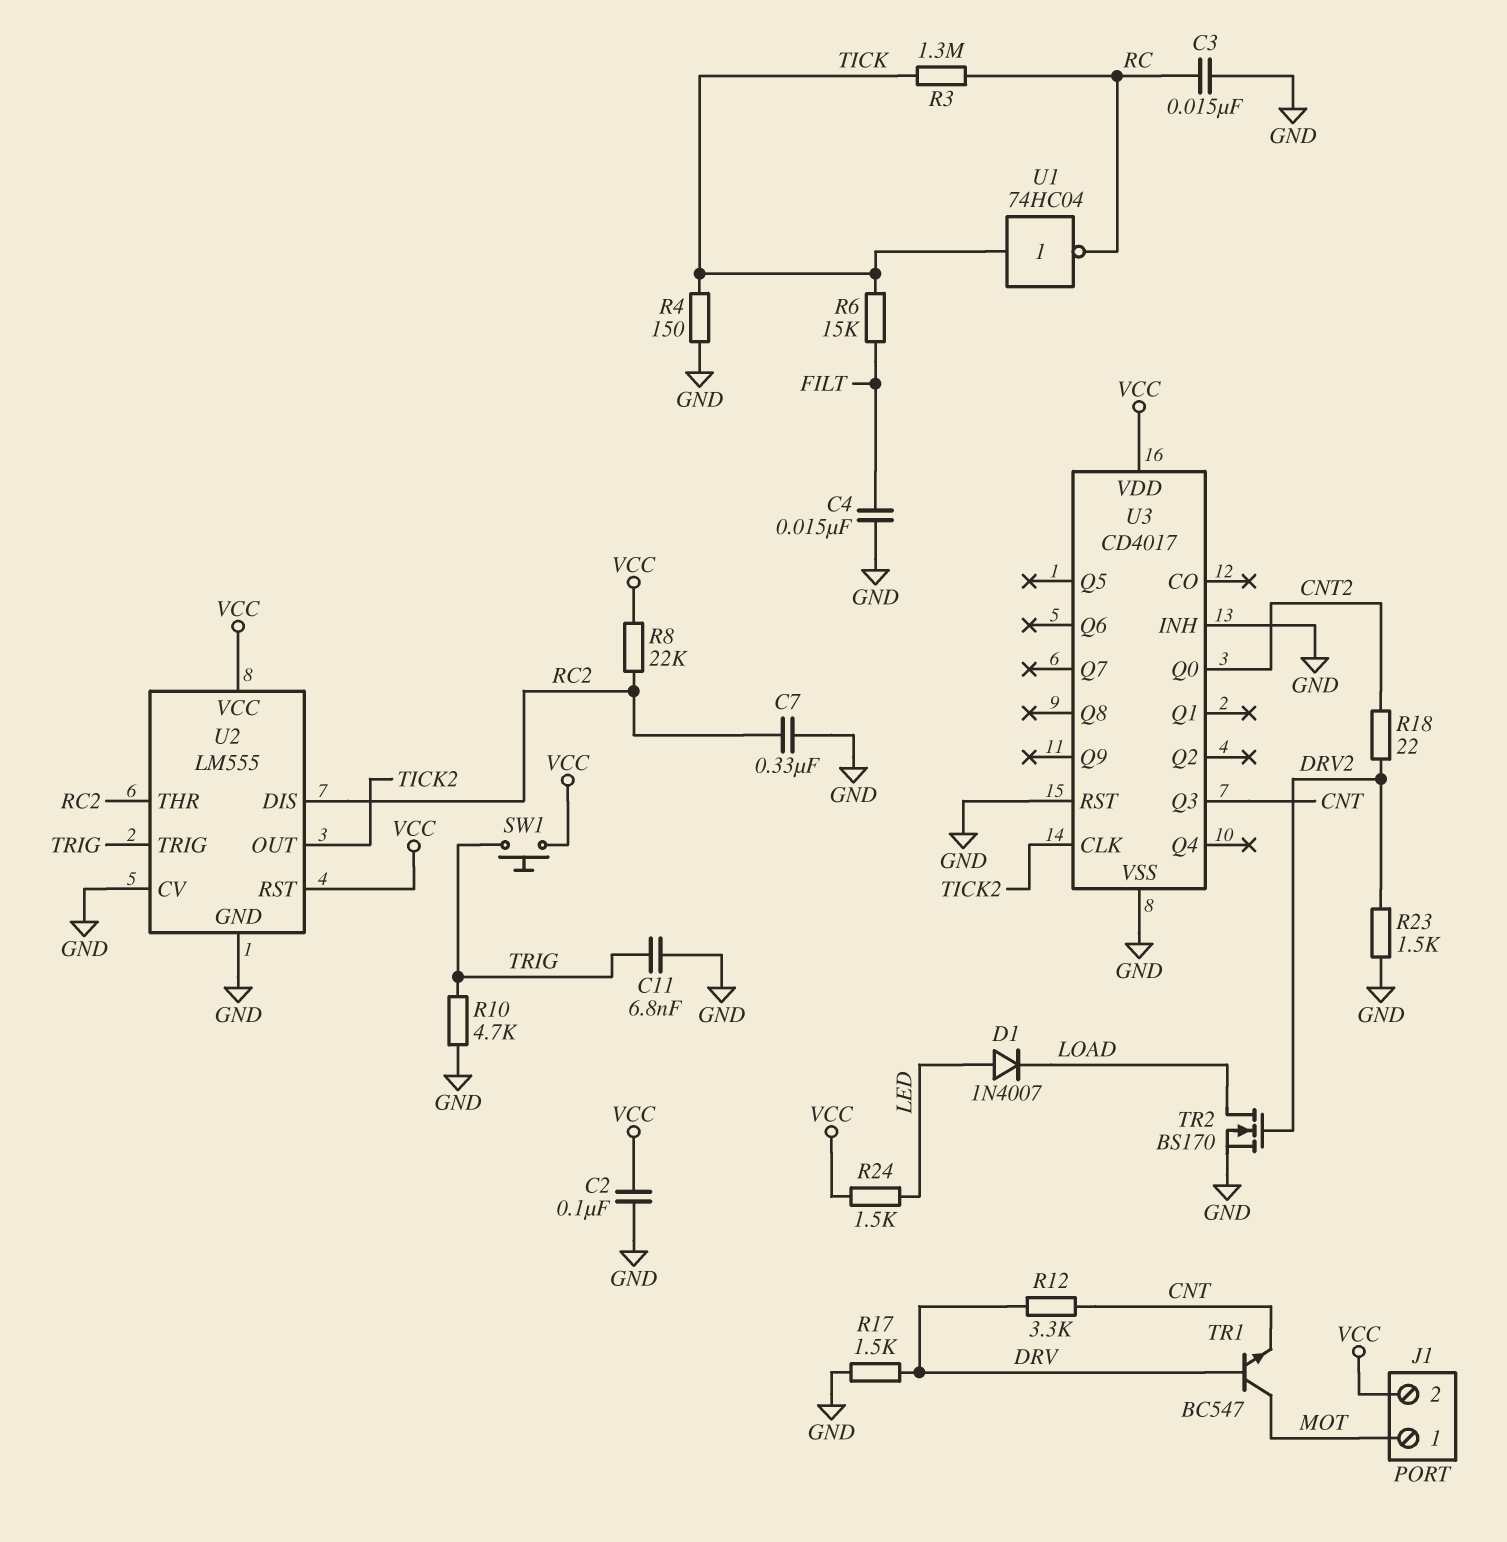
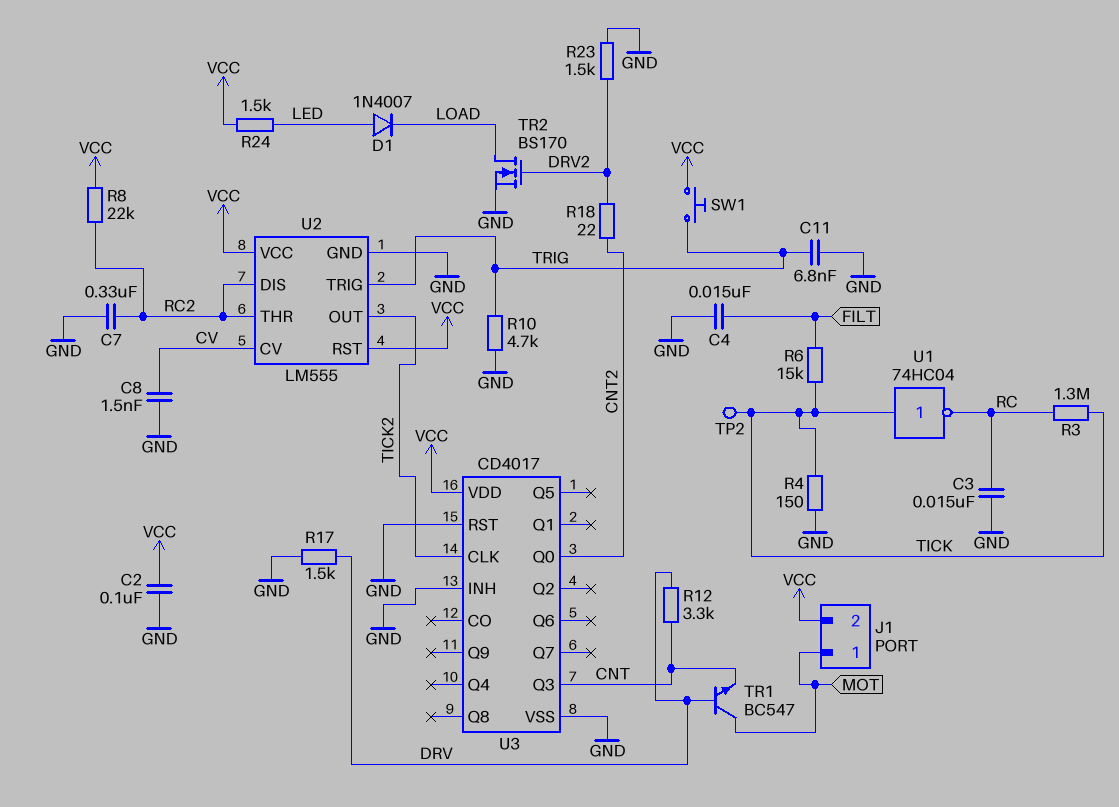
C8: none -> 1.5nF (CV, GND)
TP2: none -> test point (TICK)
U2 pin CV: GND -> CV

